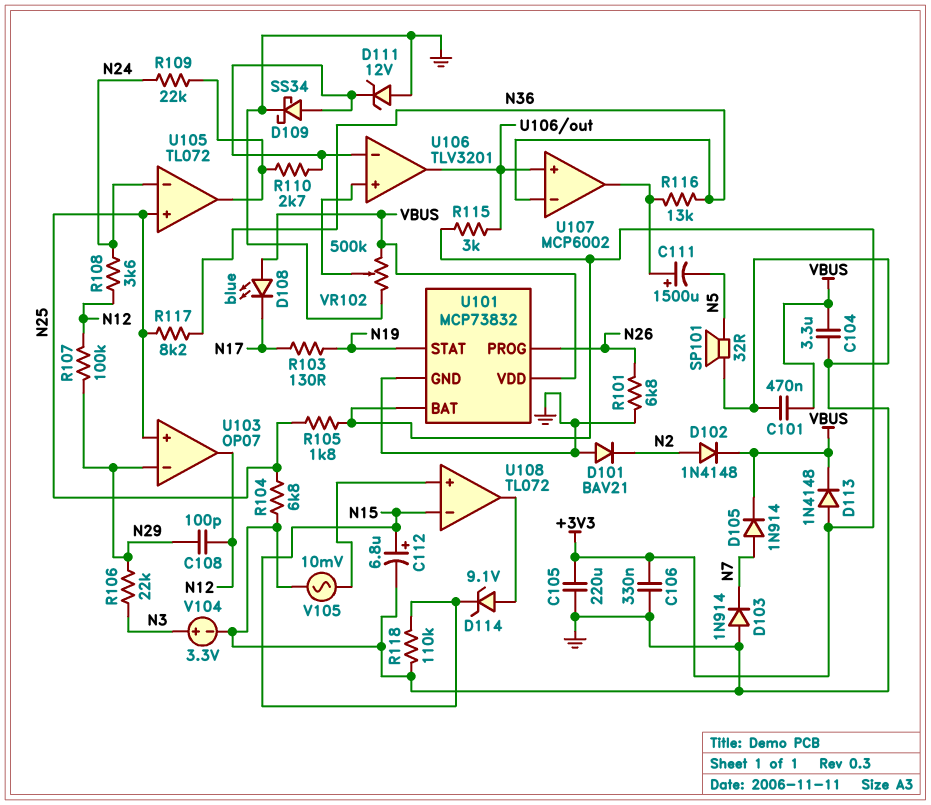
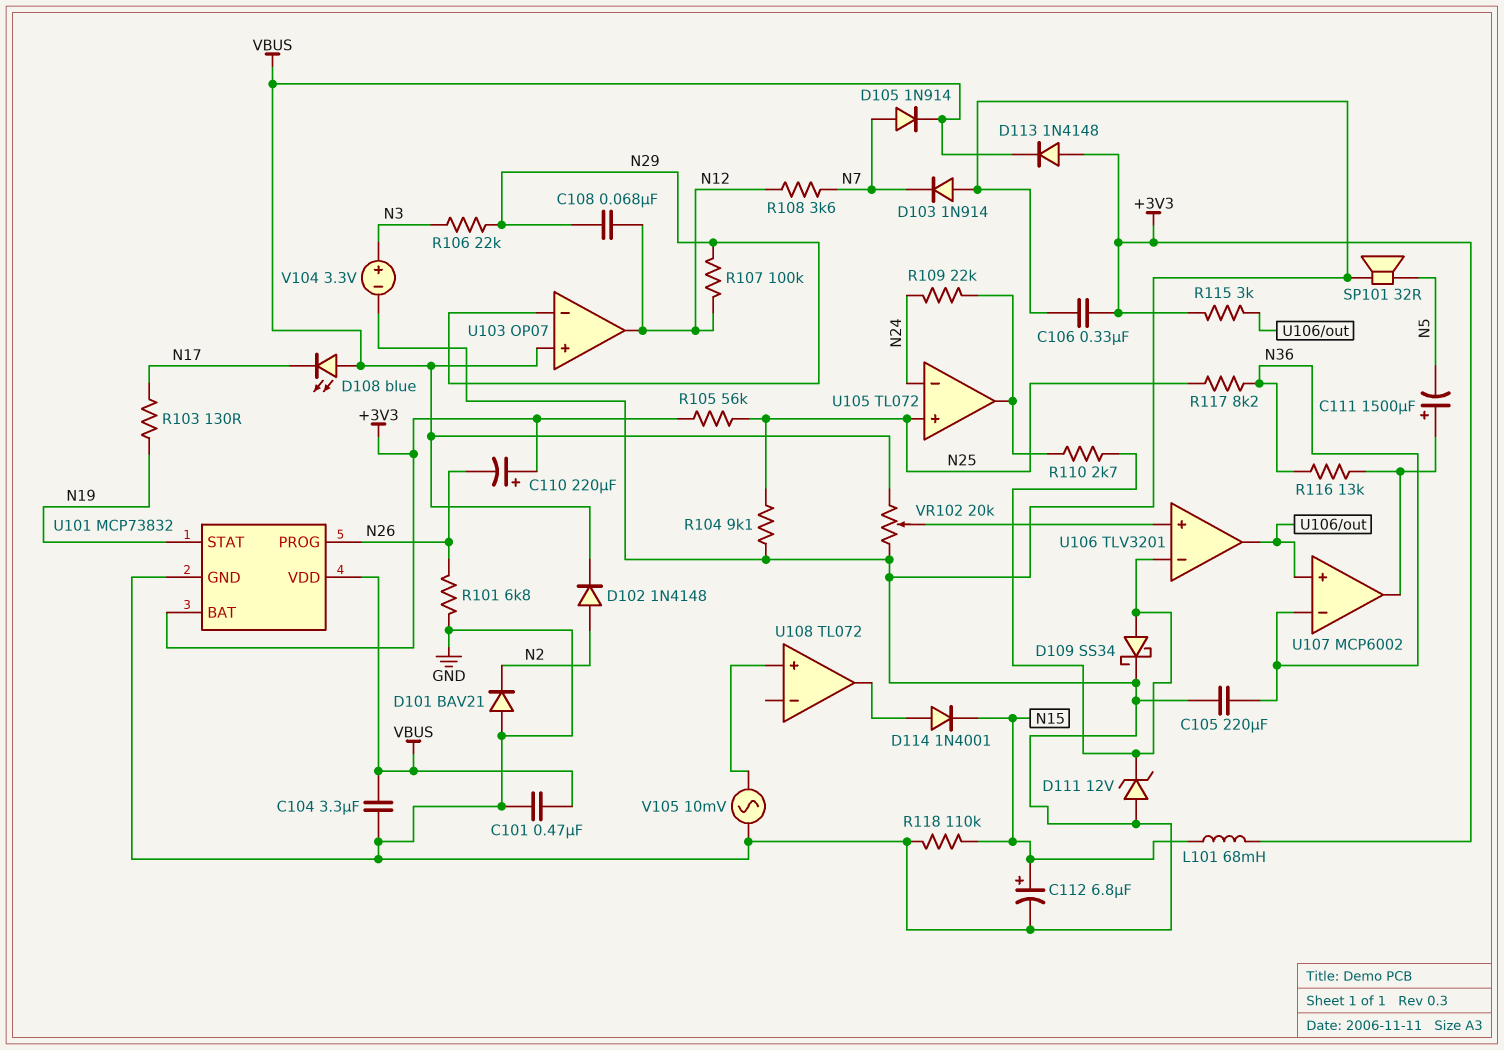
C105: 220uF (+3V3, GND) -> 220uF (GND, N36)
C108: 100pF (N12, N29) -> 68nF (N12, N29)
C110: none -> 220uF (plus +3V3, minus N26)
D114: zener 9.1V (A U108/out, K N15) -> diode 1N4001 (A U108/out, K N15)
L101: none -> 68mH (+3V3, N15)
R104: 6.8k (GND, N25) -> 9.1k (GND, N25)
R105: 1.8k (+3V3, N25) -> 56k (+3V3, N25)
R108: 3.6k (N12, N24) -> 3.6k (N7, N12)
U103 pin in+: N25 -> VBUS
U108 pin in-: N15 -> none
VR102: 500k (GND, VBUS, wiper U106/in+) -> 20k (GND, VBUS, wiper U106/in+)

